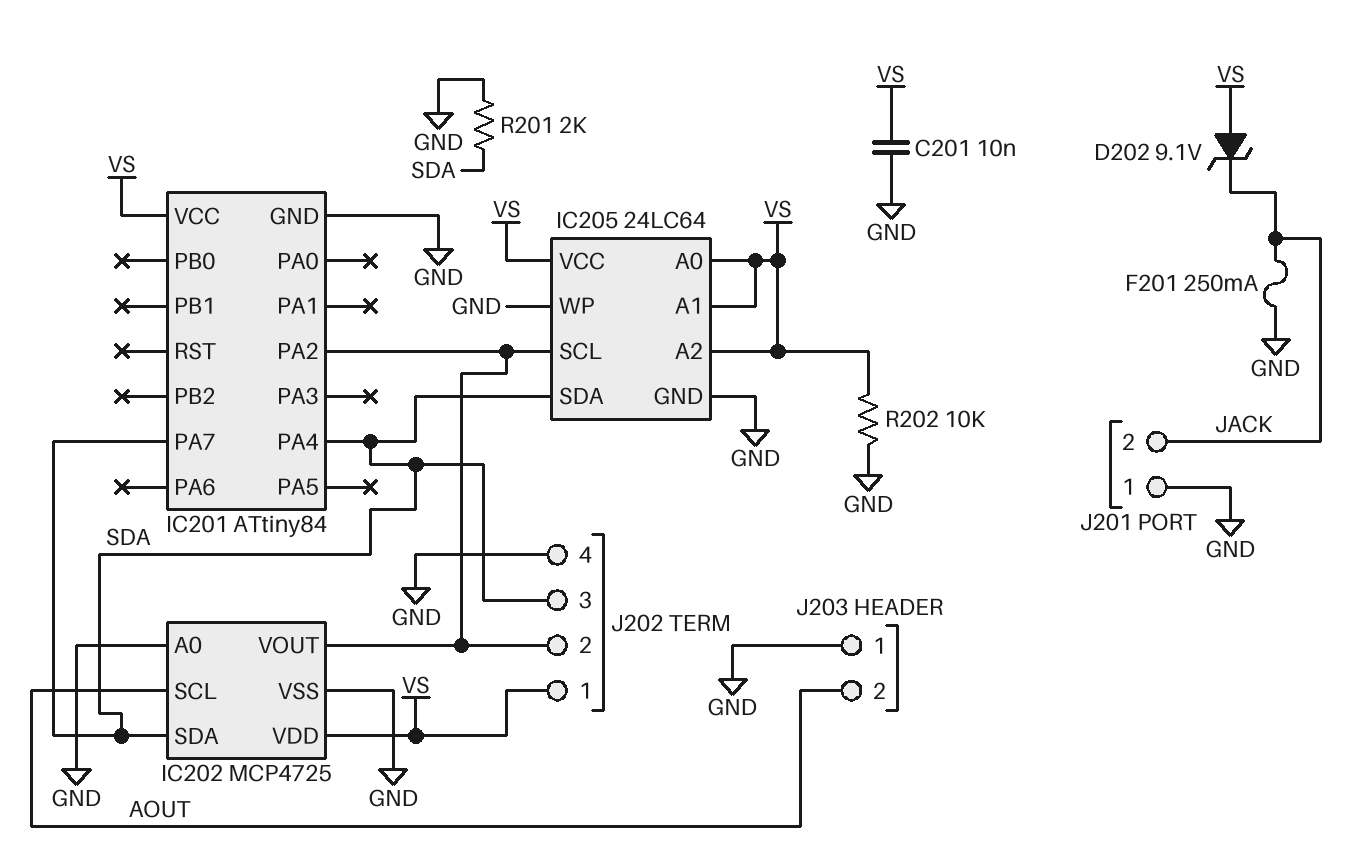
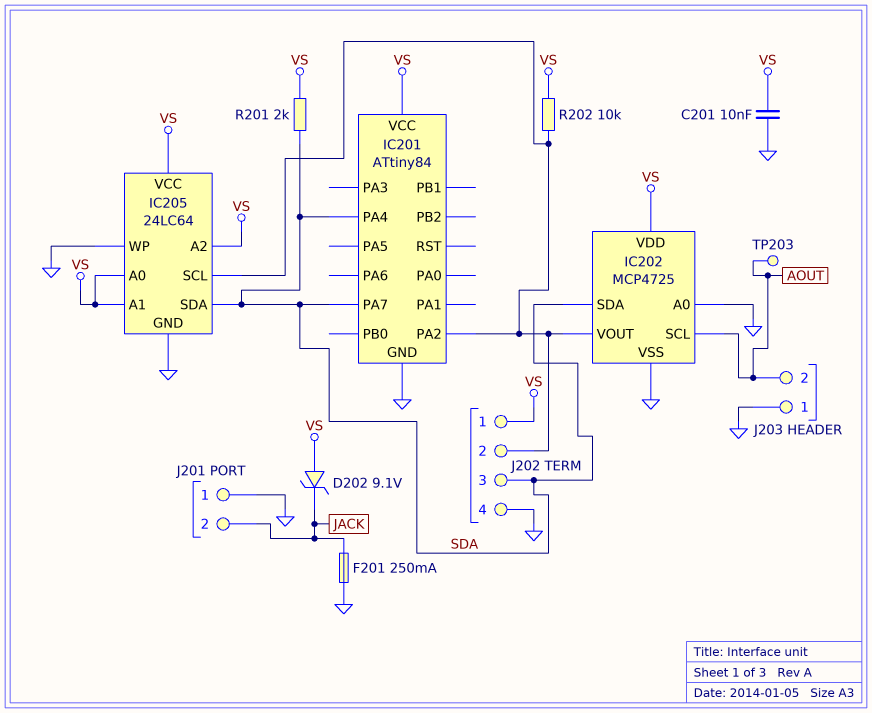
R201: 2k (GND, SDA) -> 2k (SDA, VS)
R202: 10k (GND, VS) -> 10k (IC201/PA2, VS)
TP203: none -> test point (AOUT)

